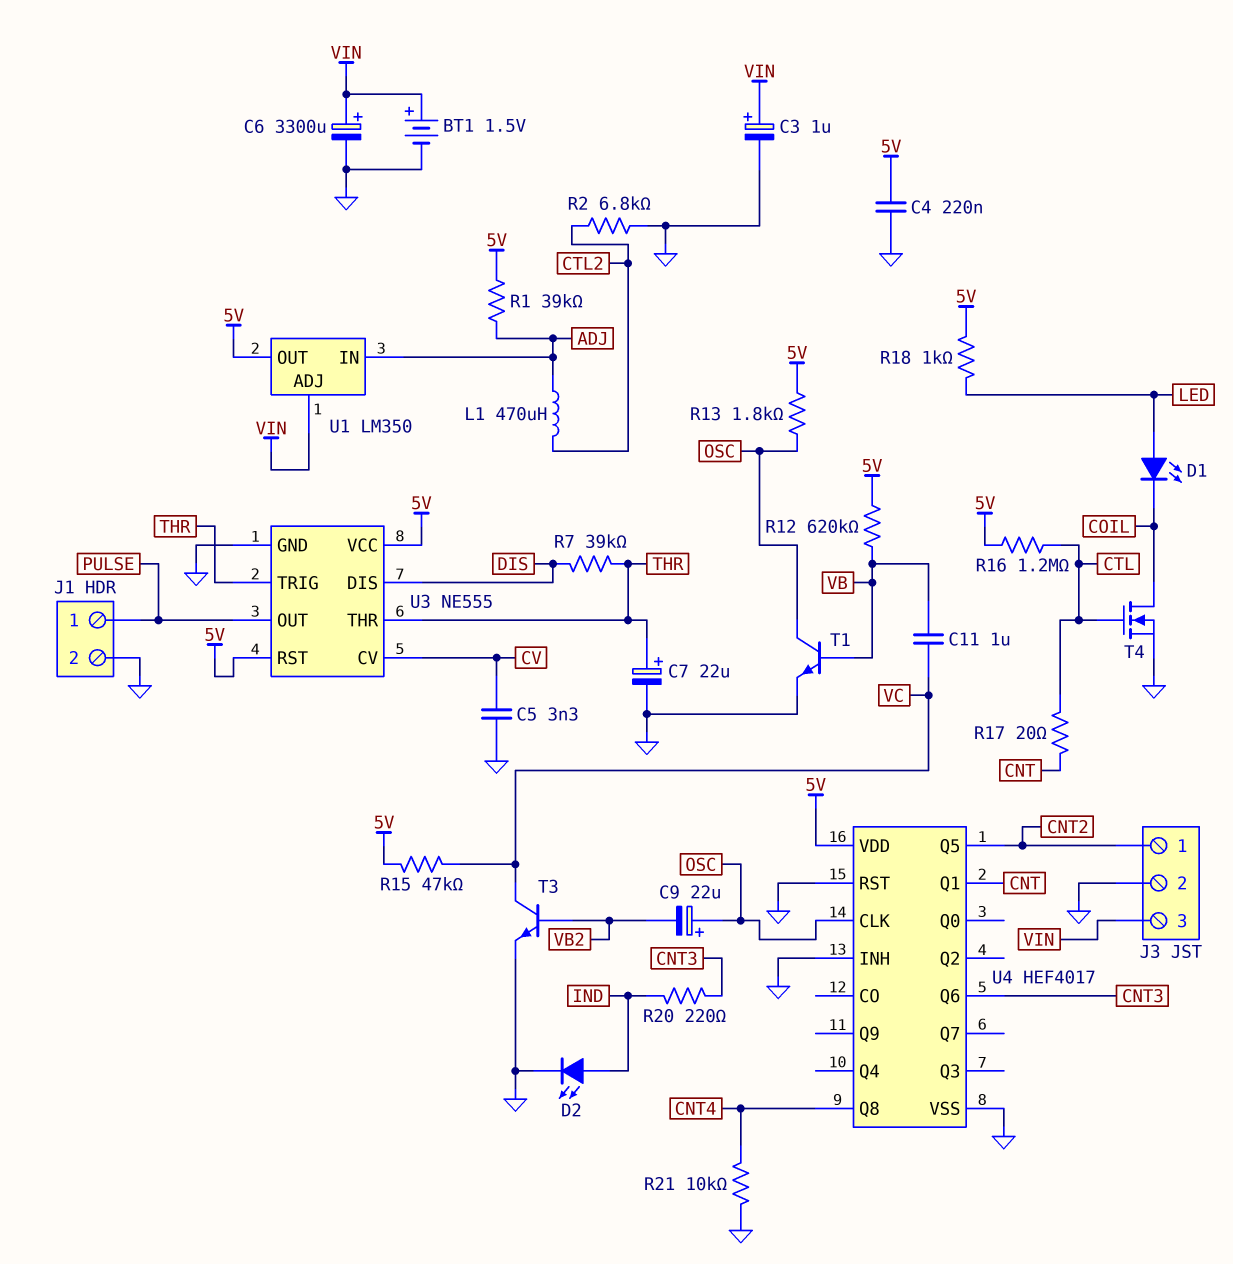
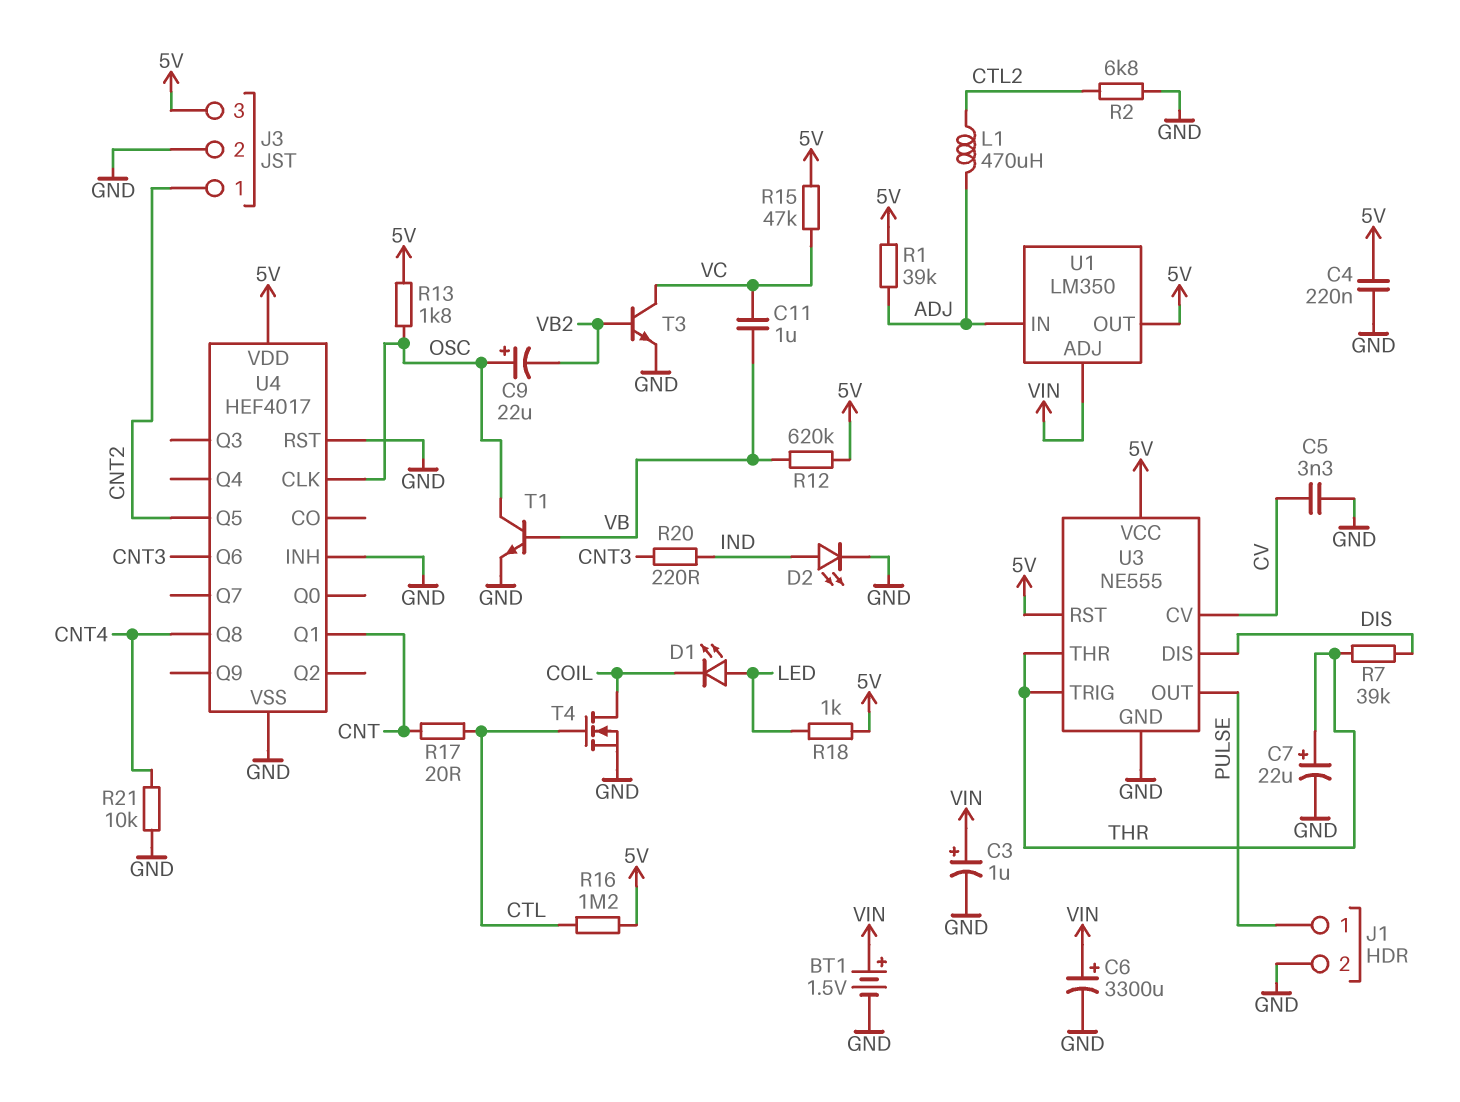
J3 pin 3: VIN -> 5V

